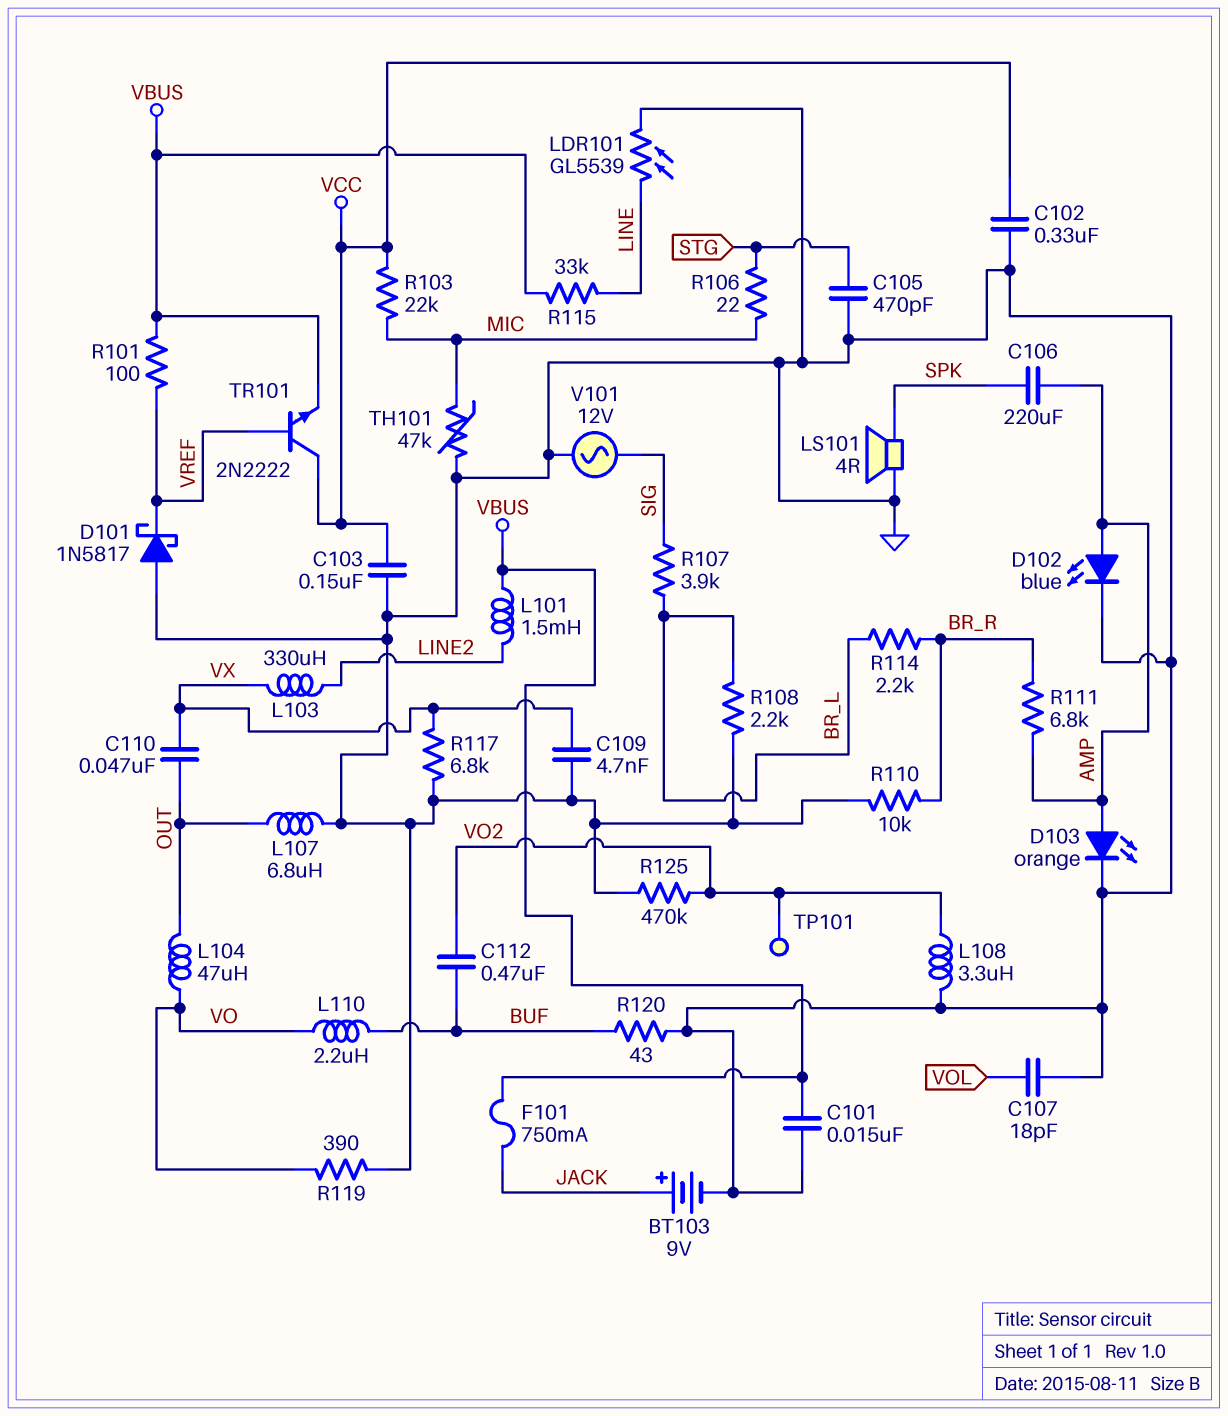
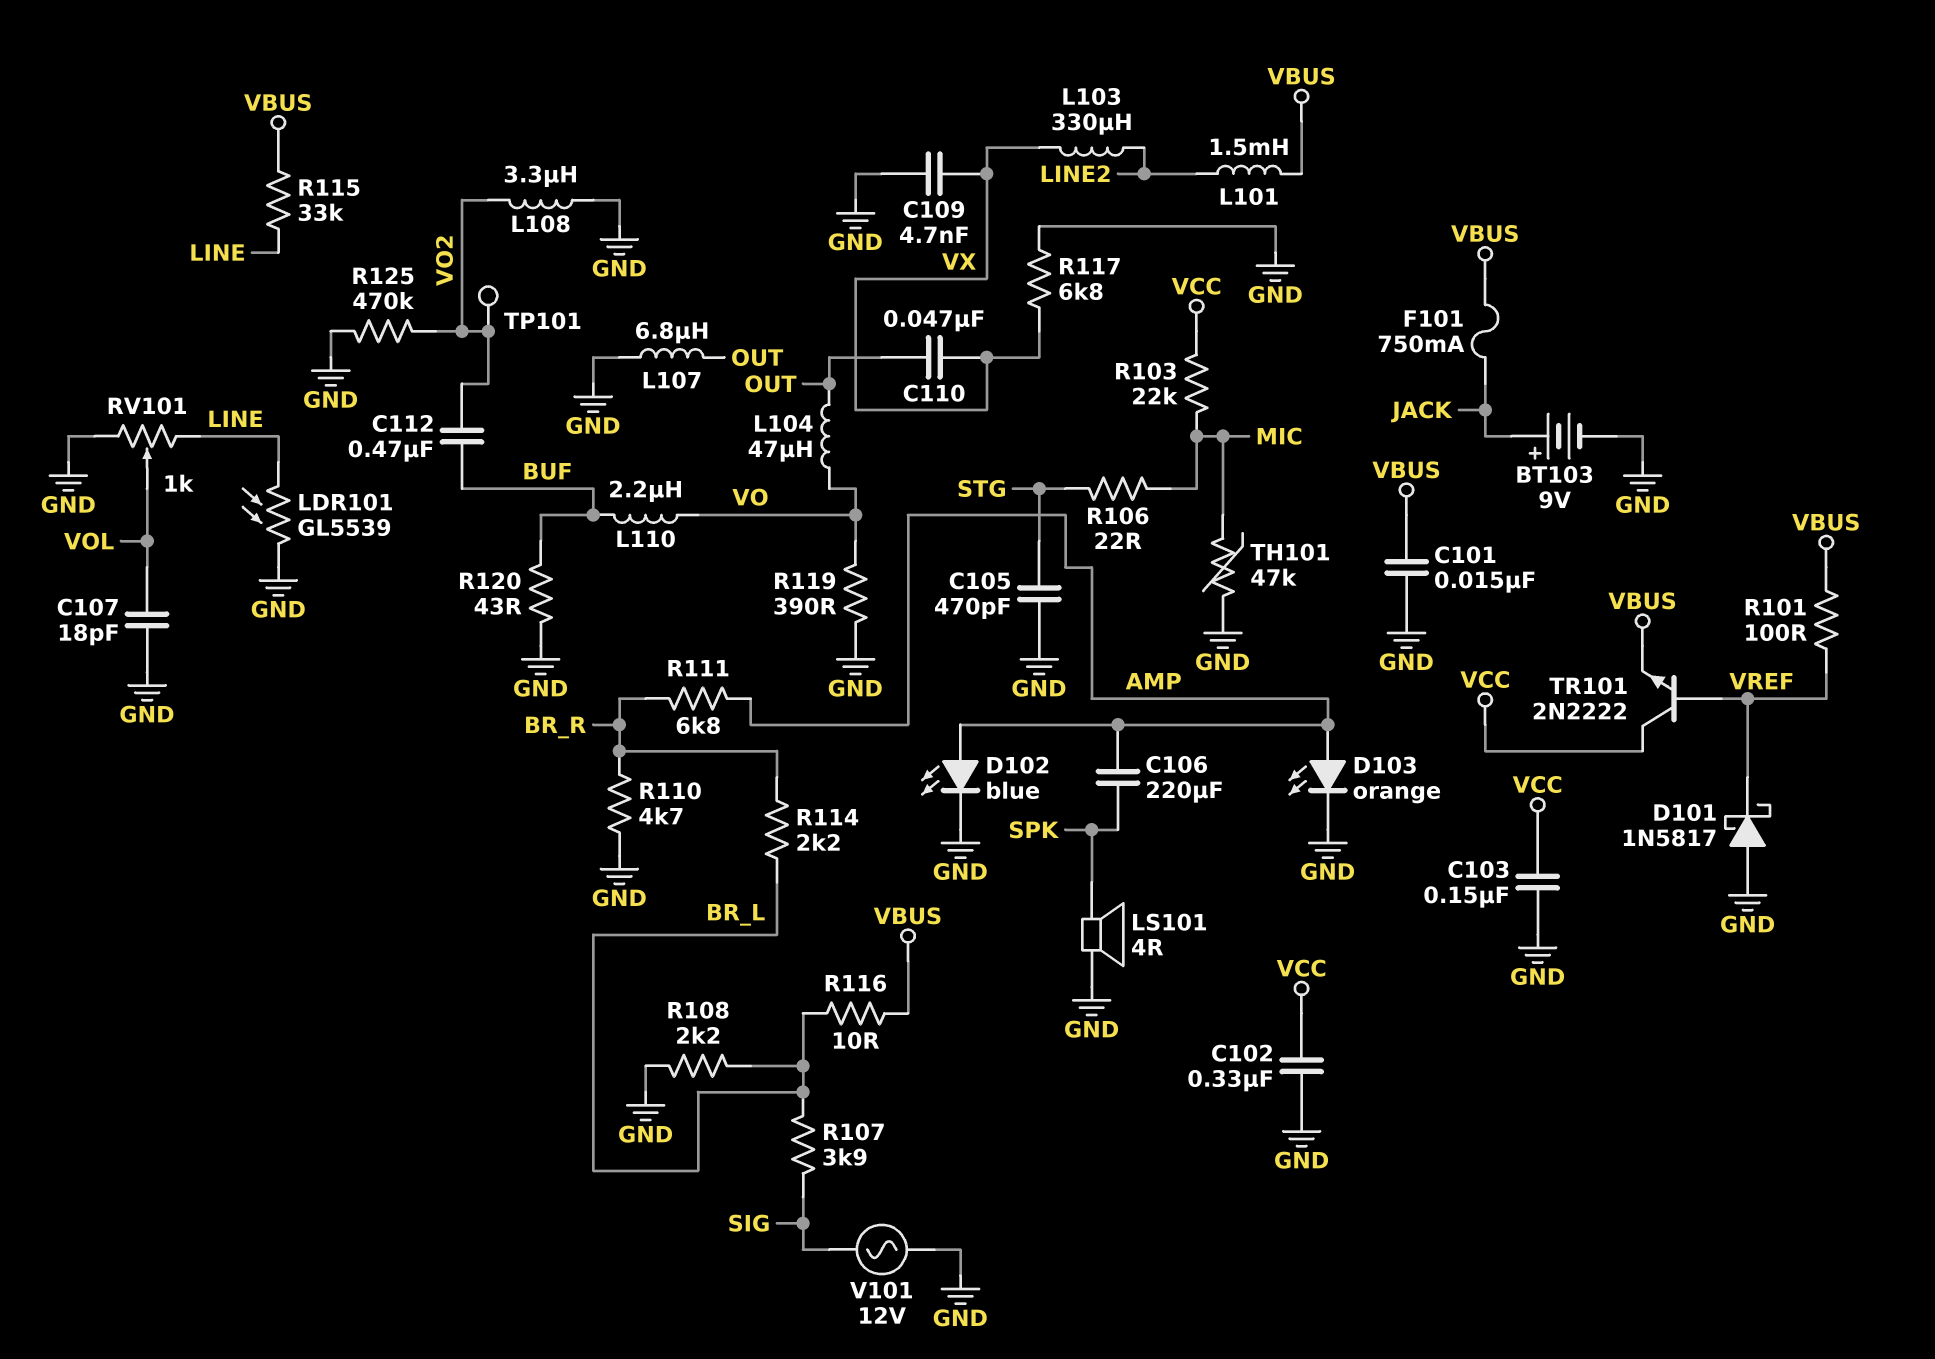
R110: 10k (BR_R, GND) -> 4.7k (BR_R, GND)
R116: none -> 10 (BR_L, VBUS)
RV101: none -> 1k (GND, LINE, wiper VOL)

